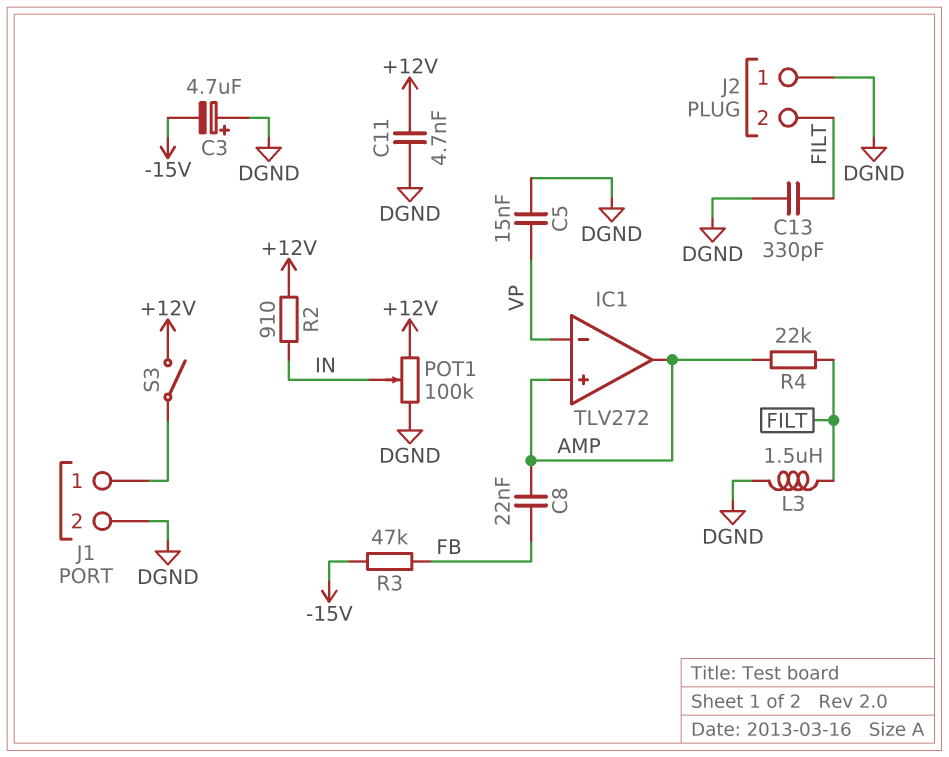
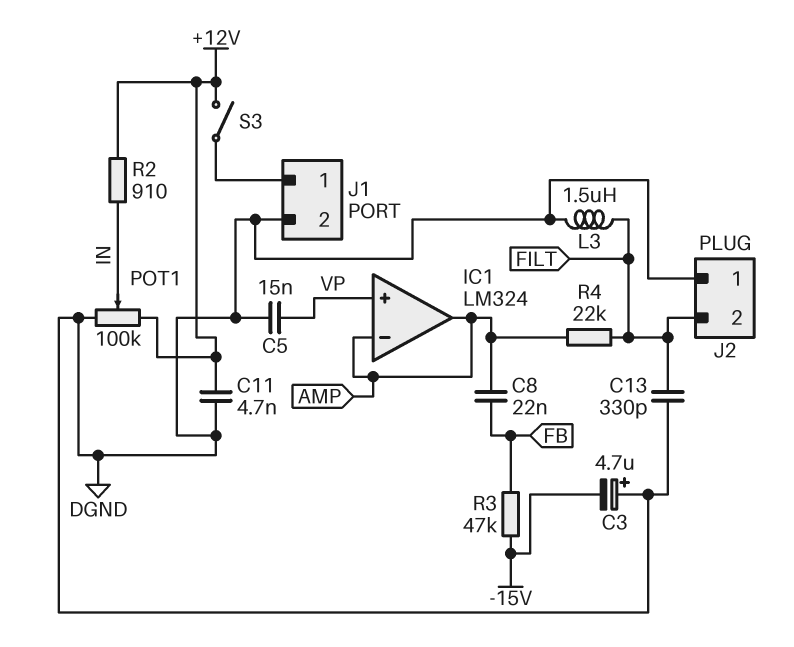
IC1: TLV272 -> LM324
IC1 pin in+: AMP -> VP
IC1 pin in-: VP -> AMP

